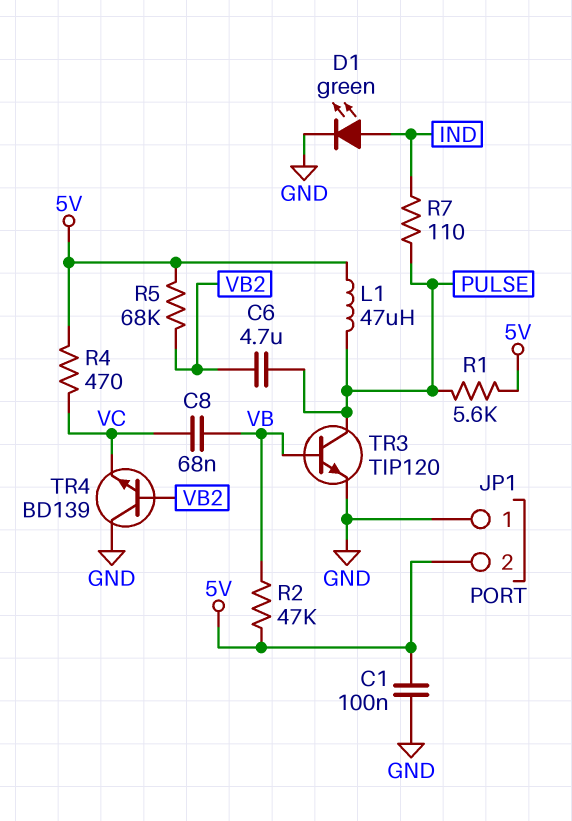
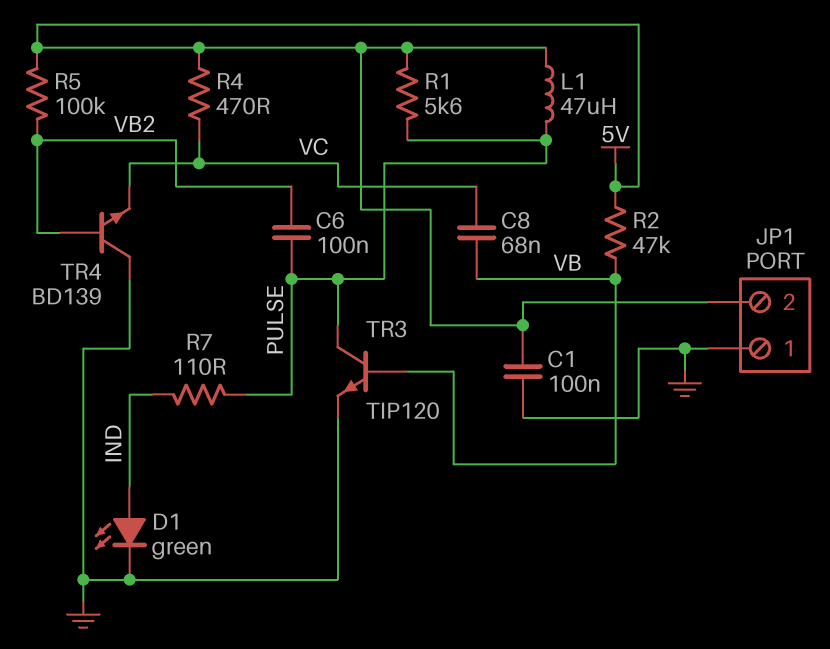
C6: 4.7uF (PULSE, VB2) -> 100nF (PULSE, VB2)
R5: 68k (5V, VB2) -> 100k (5V, VB2)

